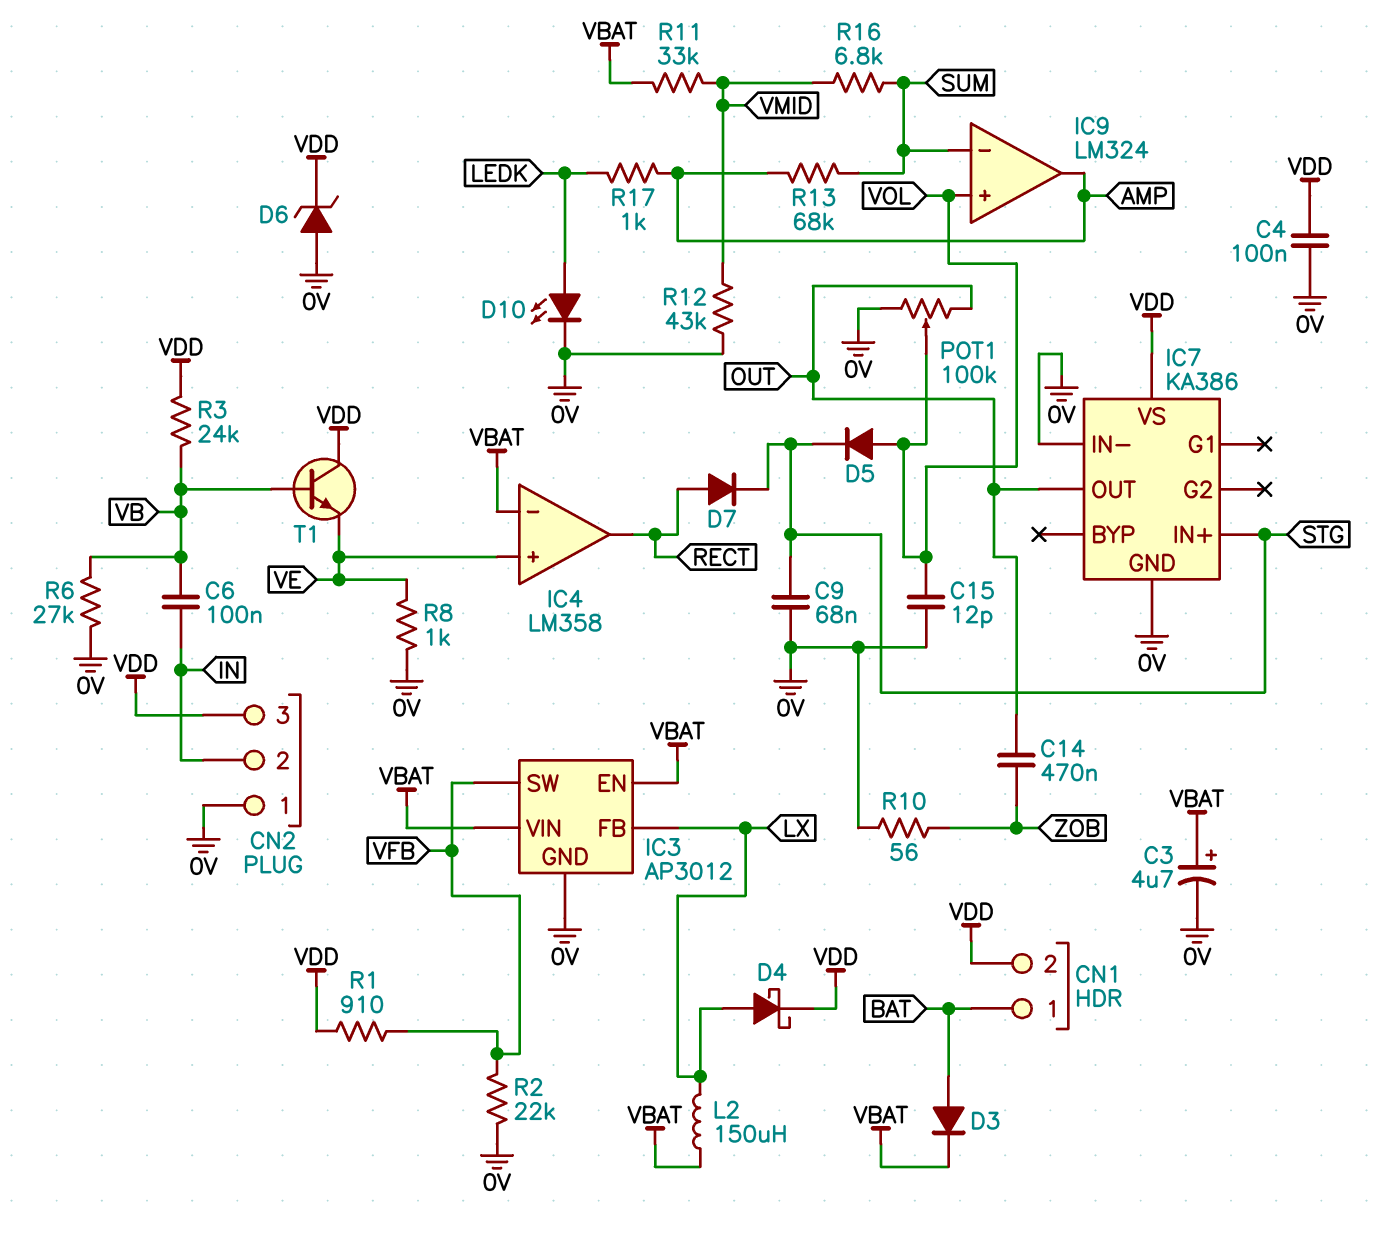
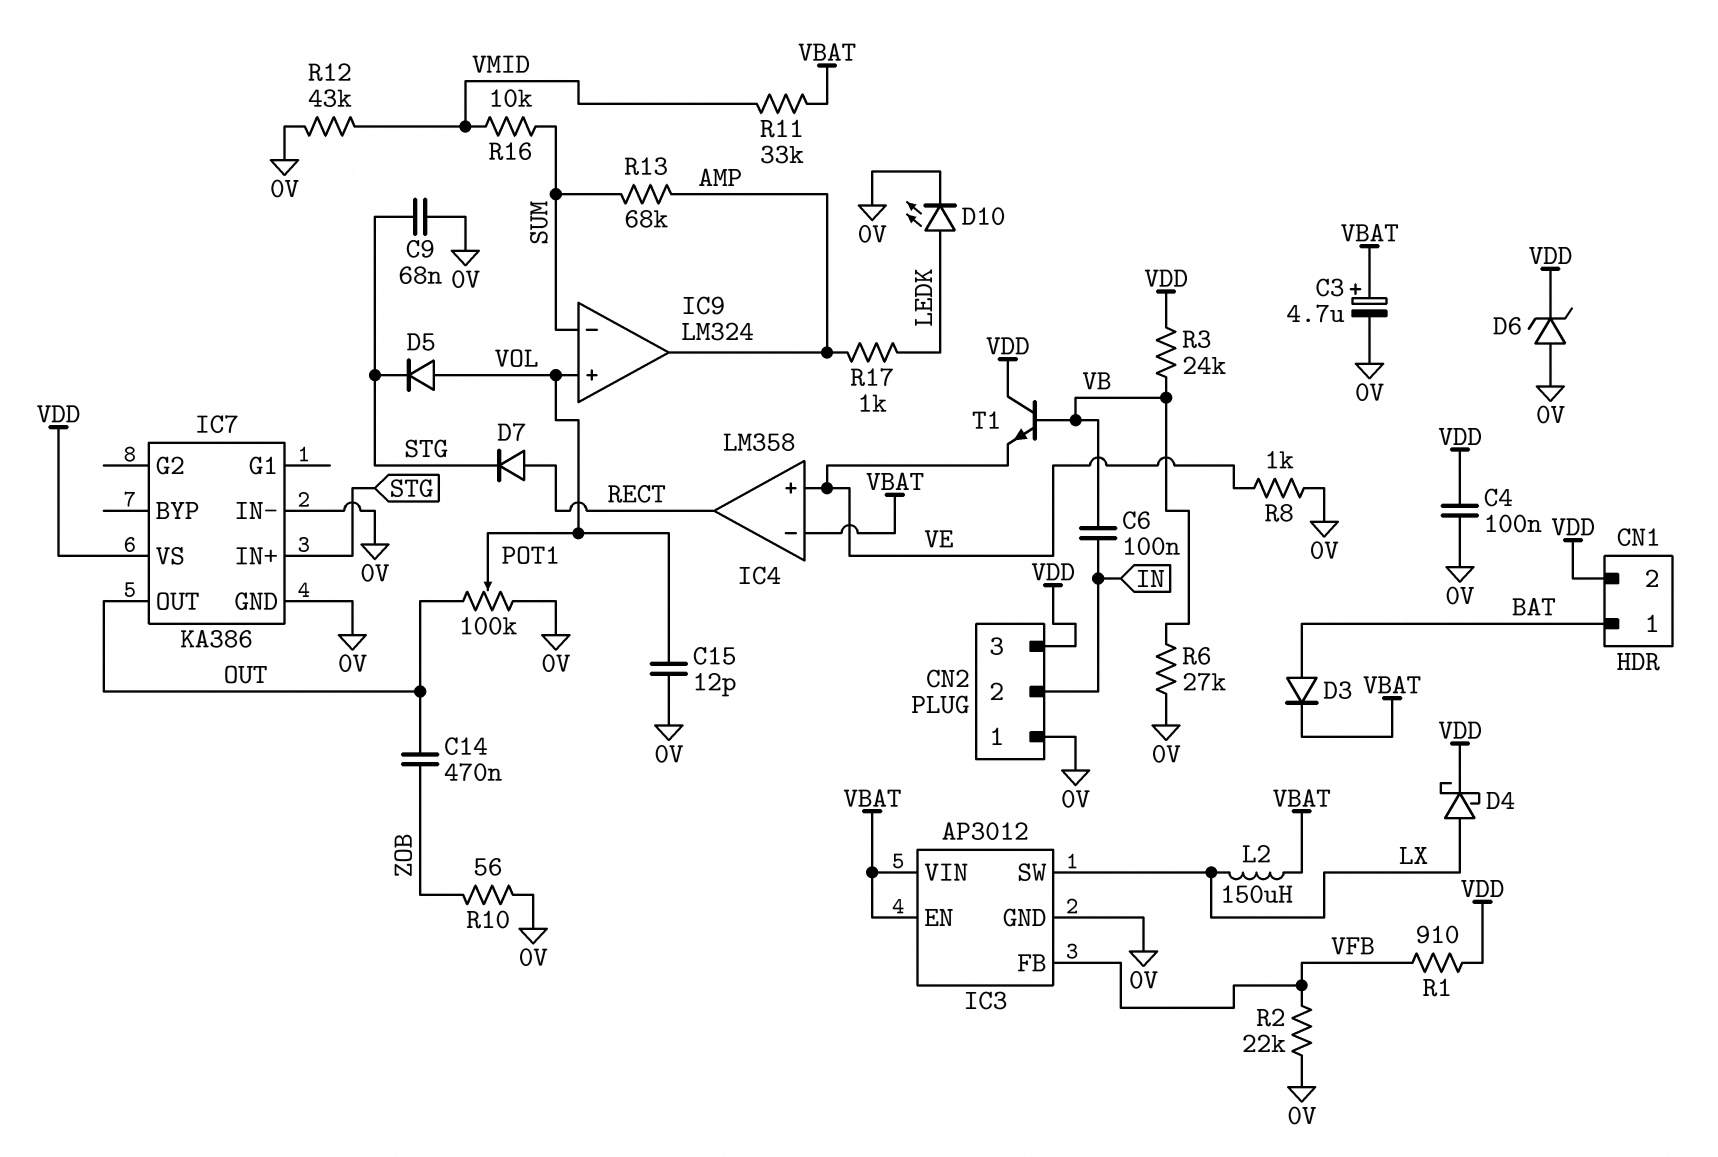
IC3 pin FB: LX -> VFB
IC3 pin SW: VFB -> LX
R16: 6.8k (SUM, VMID) -> 10k (SUM, VMID)

